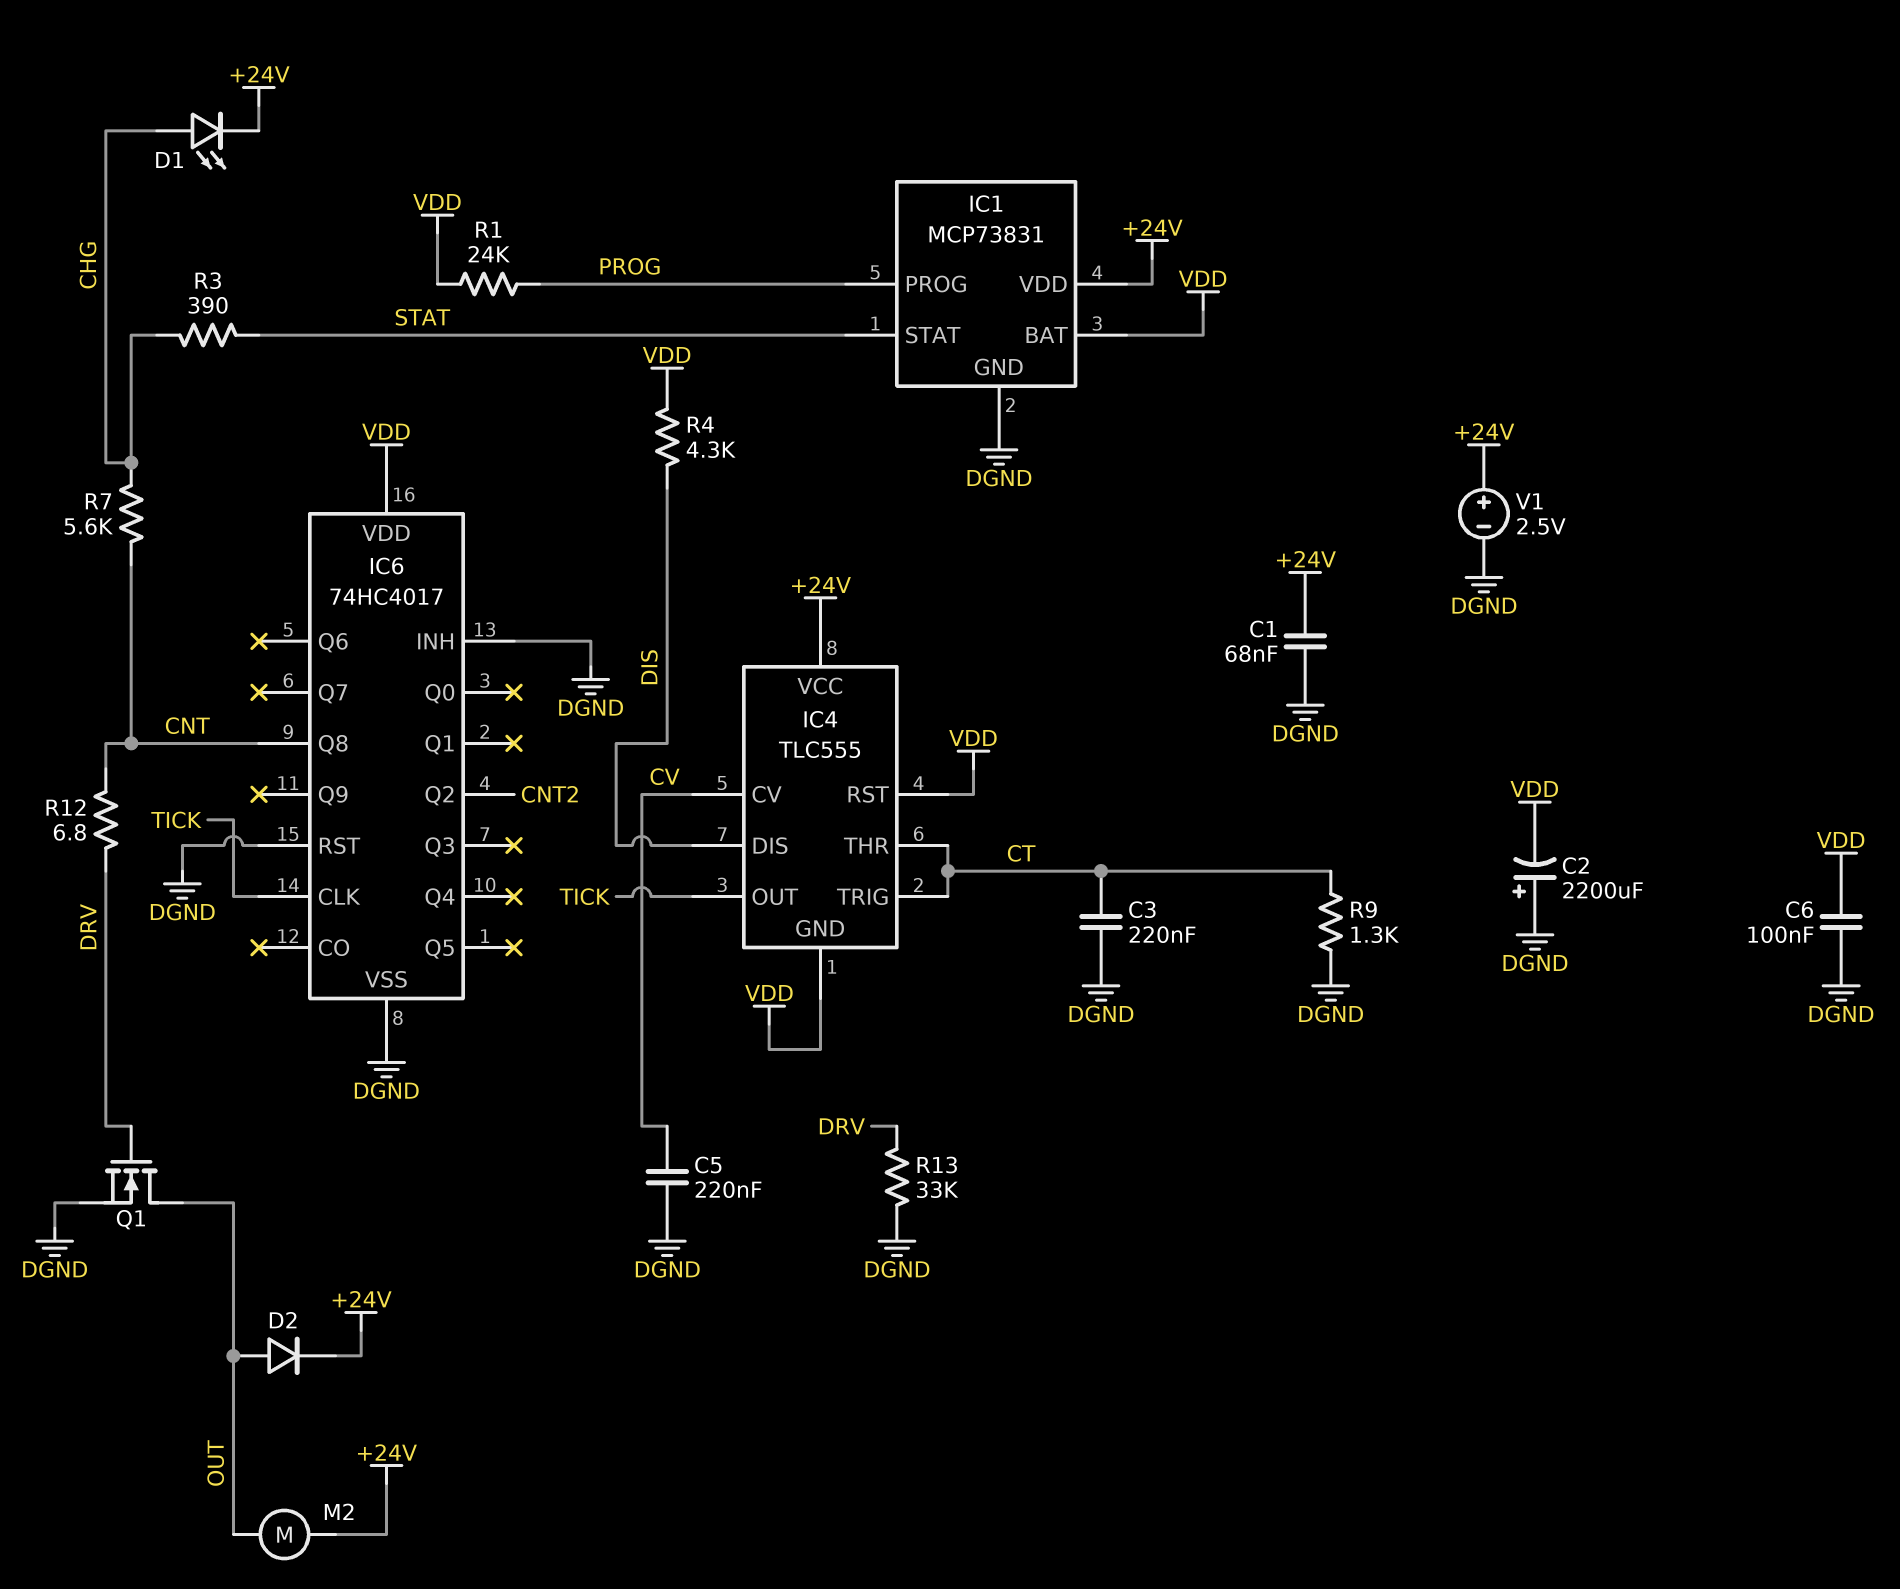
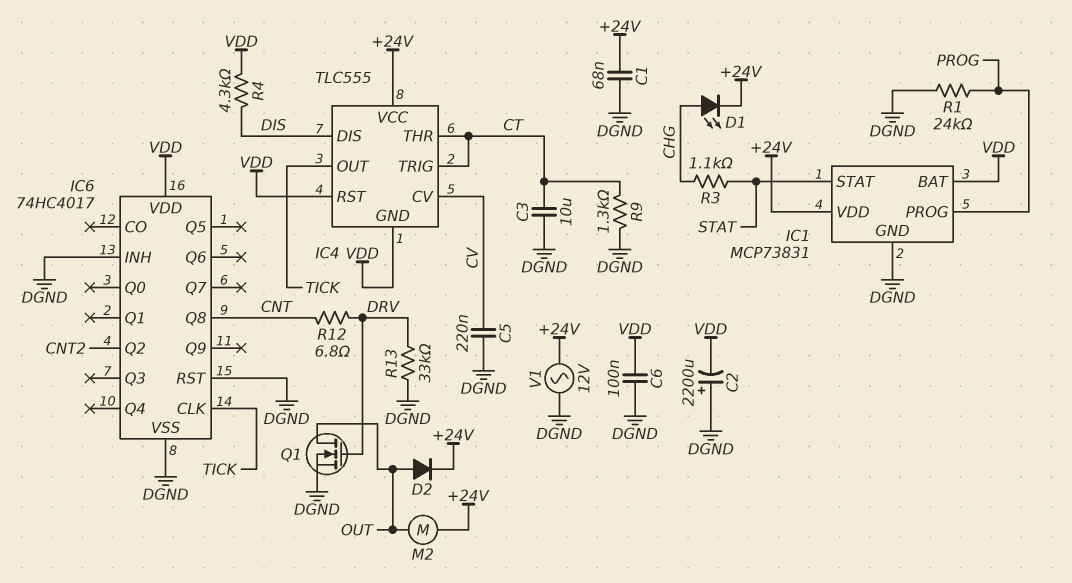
C3: 220nF (CT, DGND) -> 10uF (CT, DGND)
R1: 24k (PROG, VDD) -> 24k (DGND, PROG)
R3: 390 (CHG, STAT) -> 1.1k (CHG, STAT)
R7: 5.6k (CHG, CNT) -> none
V1: 2.5V (plus +24V, minus DGND) -> AC 12V (+24V, DGND)

